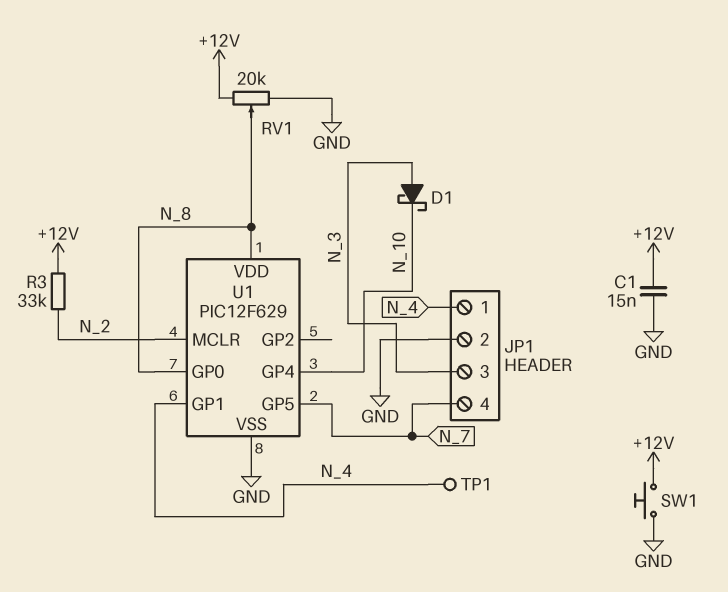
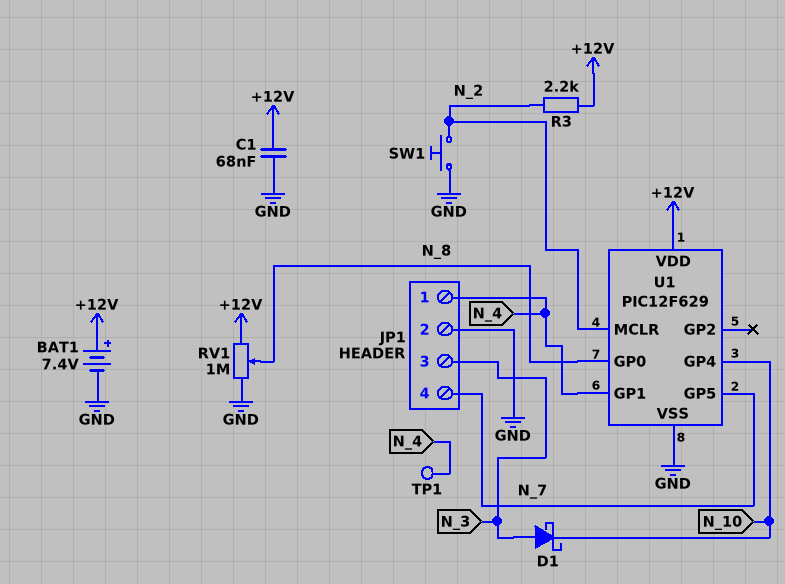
BAT1: none -> 7.4V (plus +12V, minus GND)
C1: 15nF (+12V, GND) -> 68nF (+12V, GND)
R3: 33k (+12V, N_2) -> 2.2k (+12V, N_2)
RV1: 20k (+12V, GND, wiper N_8) -> 1M (+12V, GND, wiper N_8)
SW1: button (+12V, GND) -> button (GND, N_2)
U1 pin VDD: N_8 -> +12V

